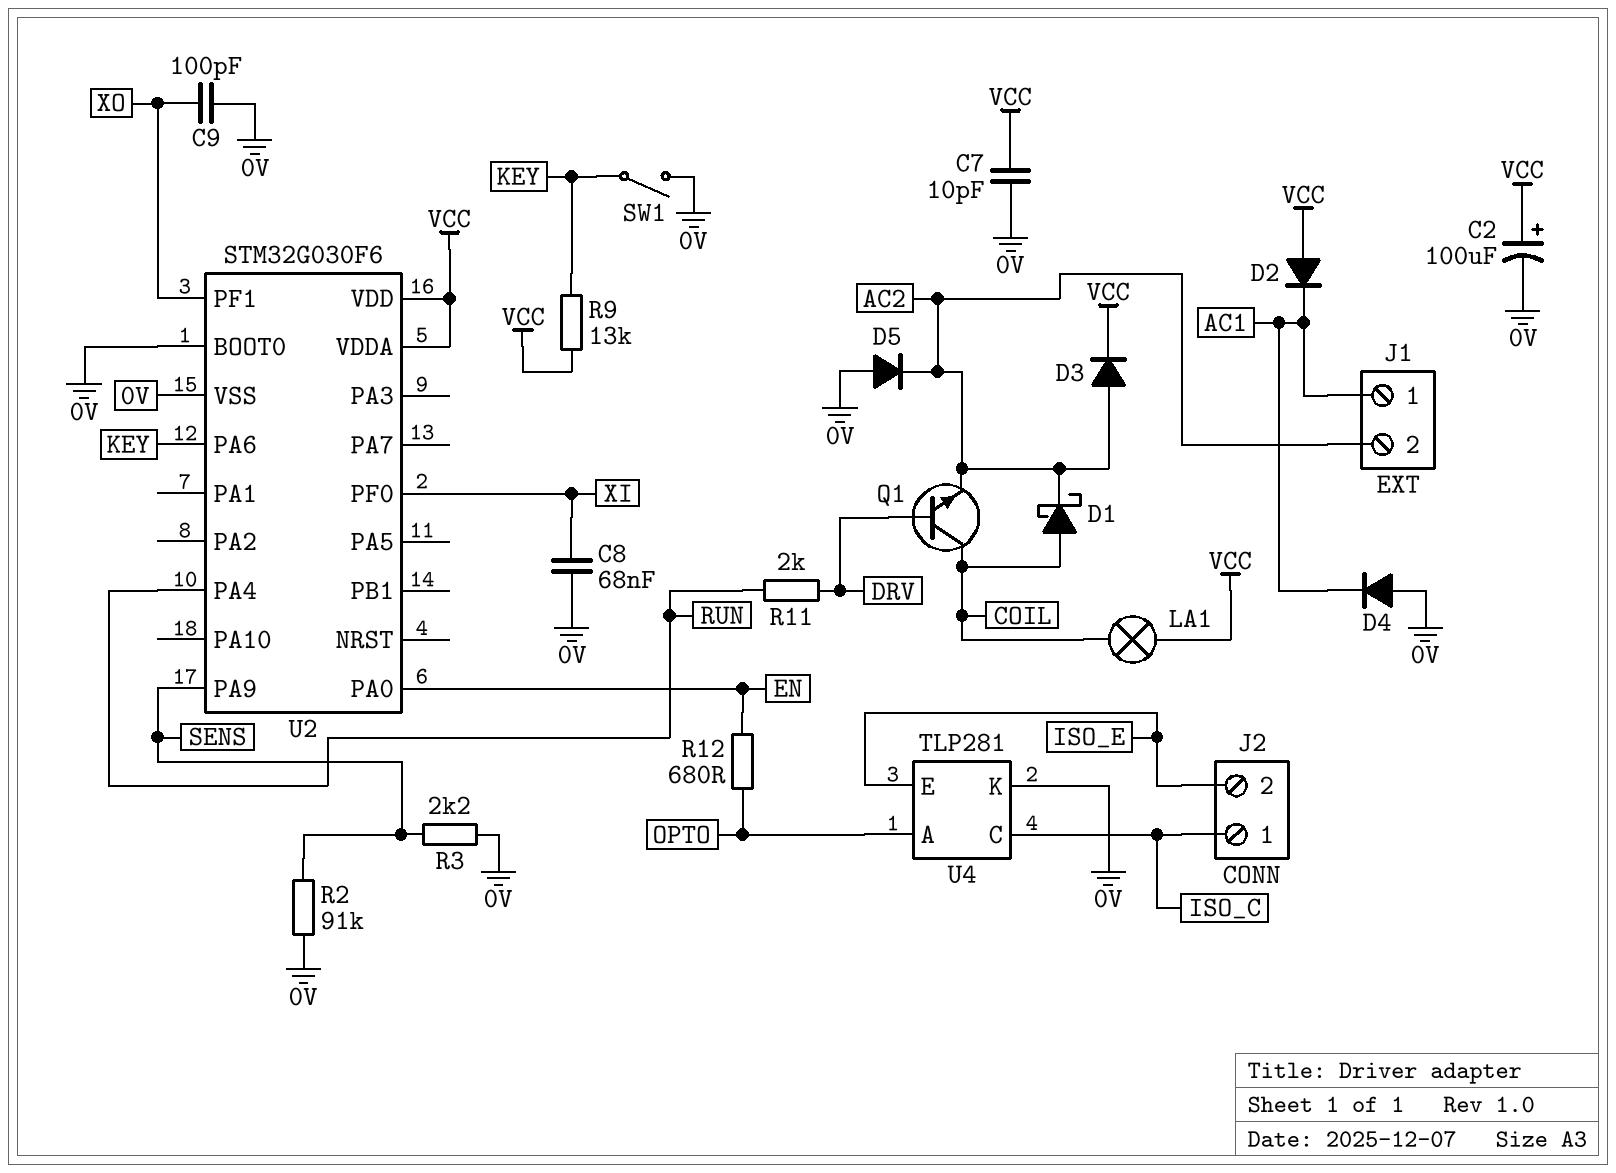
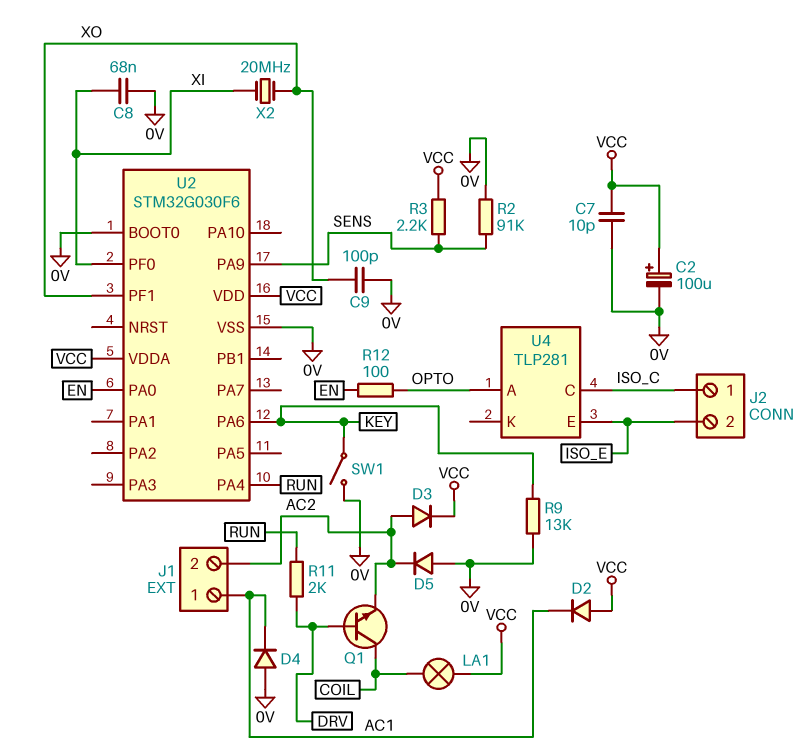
D1: schottky (A COIL, K AC2) -> none
R3: 2.2k (0V, SENS) -> 2.2k (SENS, VCC)
R9: 13k (KEY, VCC) -> 13k (0V, KEY)
R12: 680 (EN, OPTO) -> 100 (EN, OPTO)
U4 pin K: 0V -> none
X2: none -> 20MHz (XI, XO)

